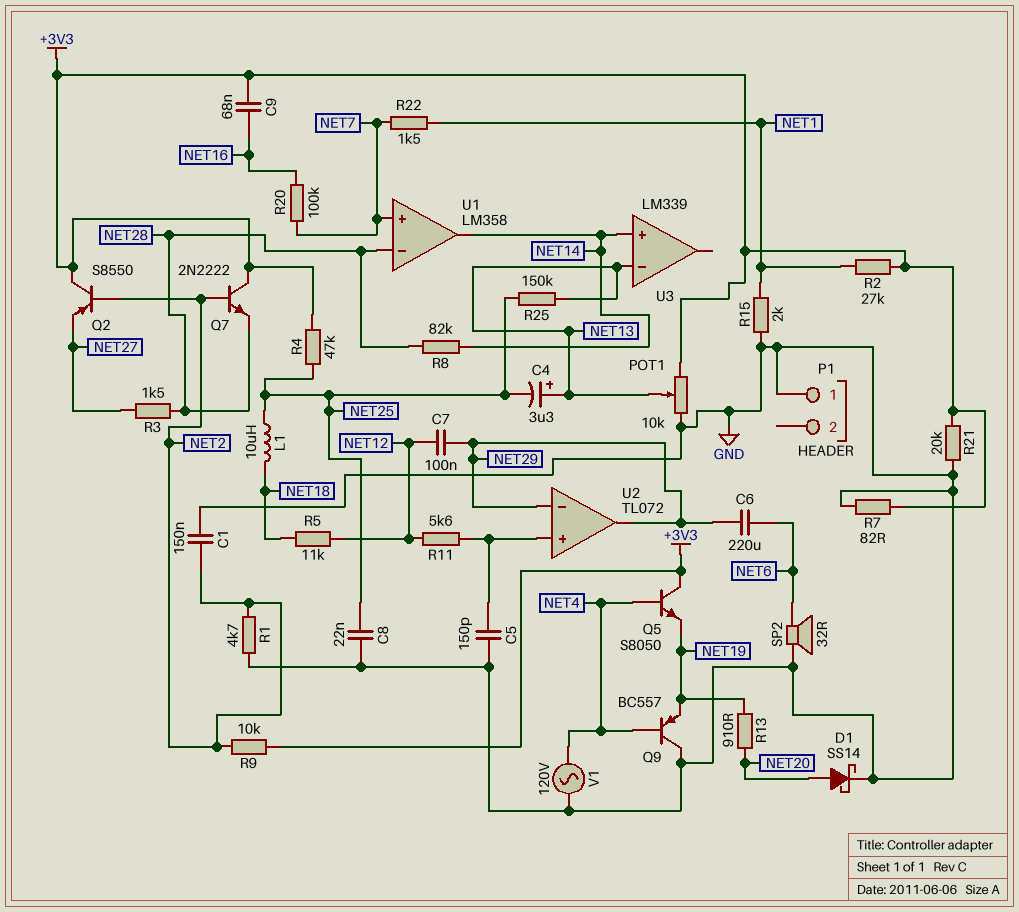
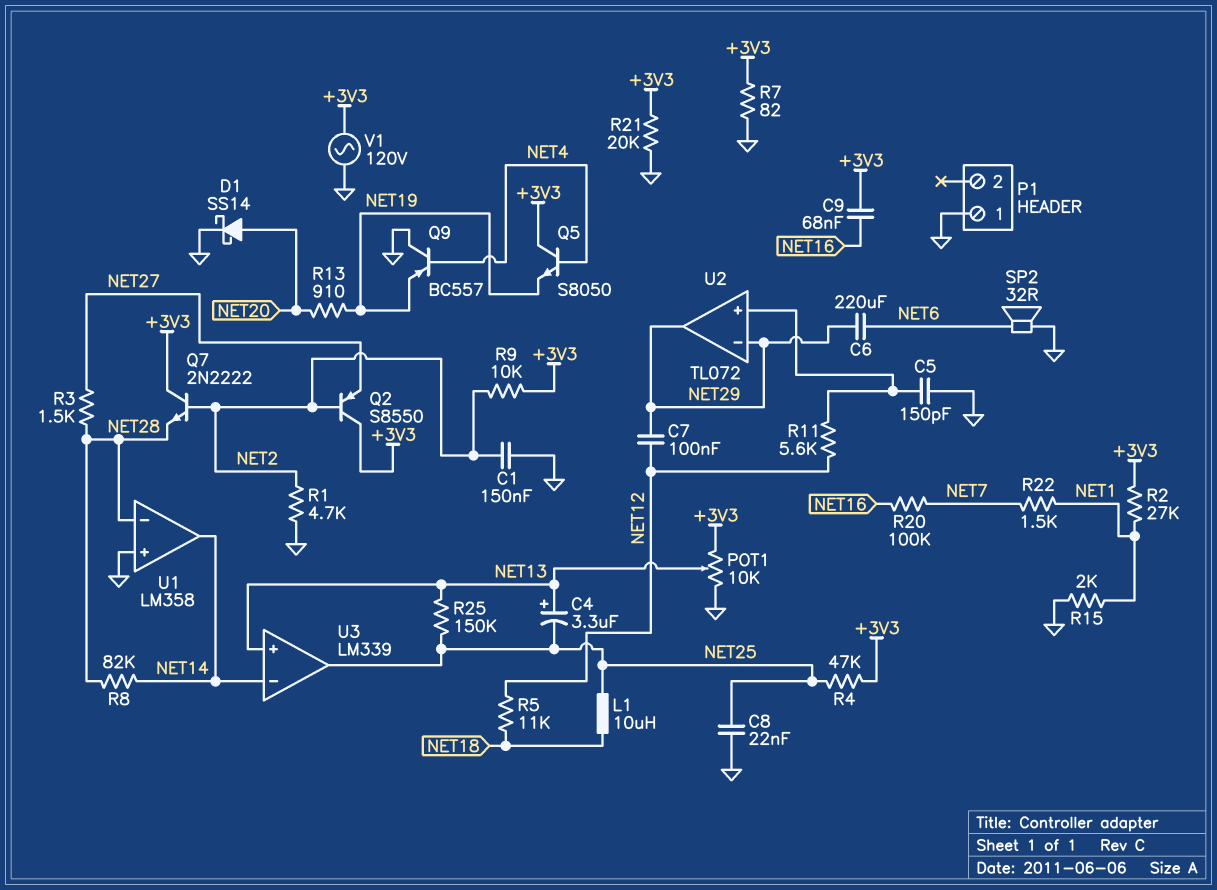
U1 pin in+: NET7 -> GND
U3 pin in+: NET14 -> NET13
U3 pin in-: NET13 -> NET14
U3 pin out: none -> NET25
V1: AC 120V (GND, NET4) -> AC 120V (+3V3, GND)

